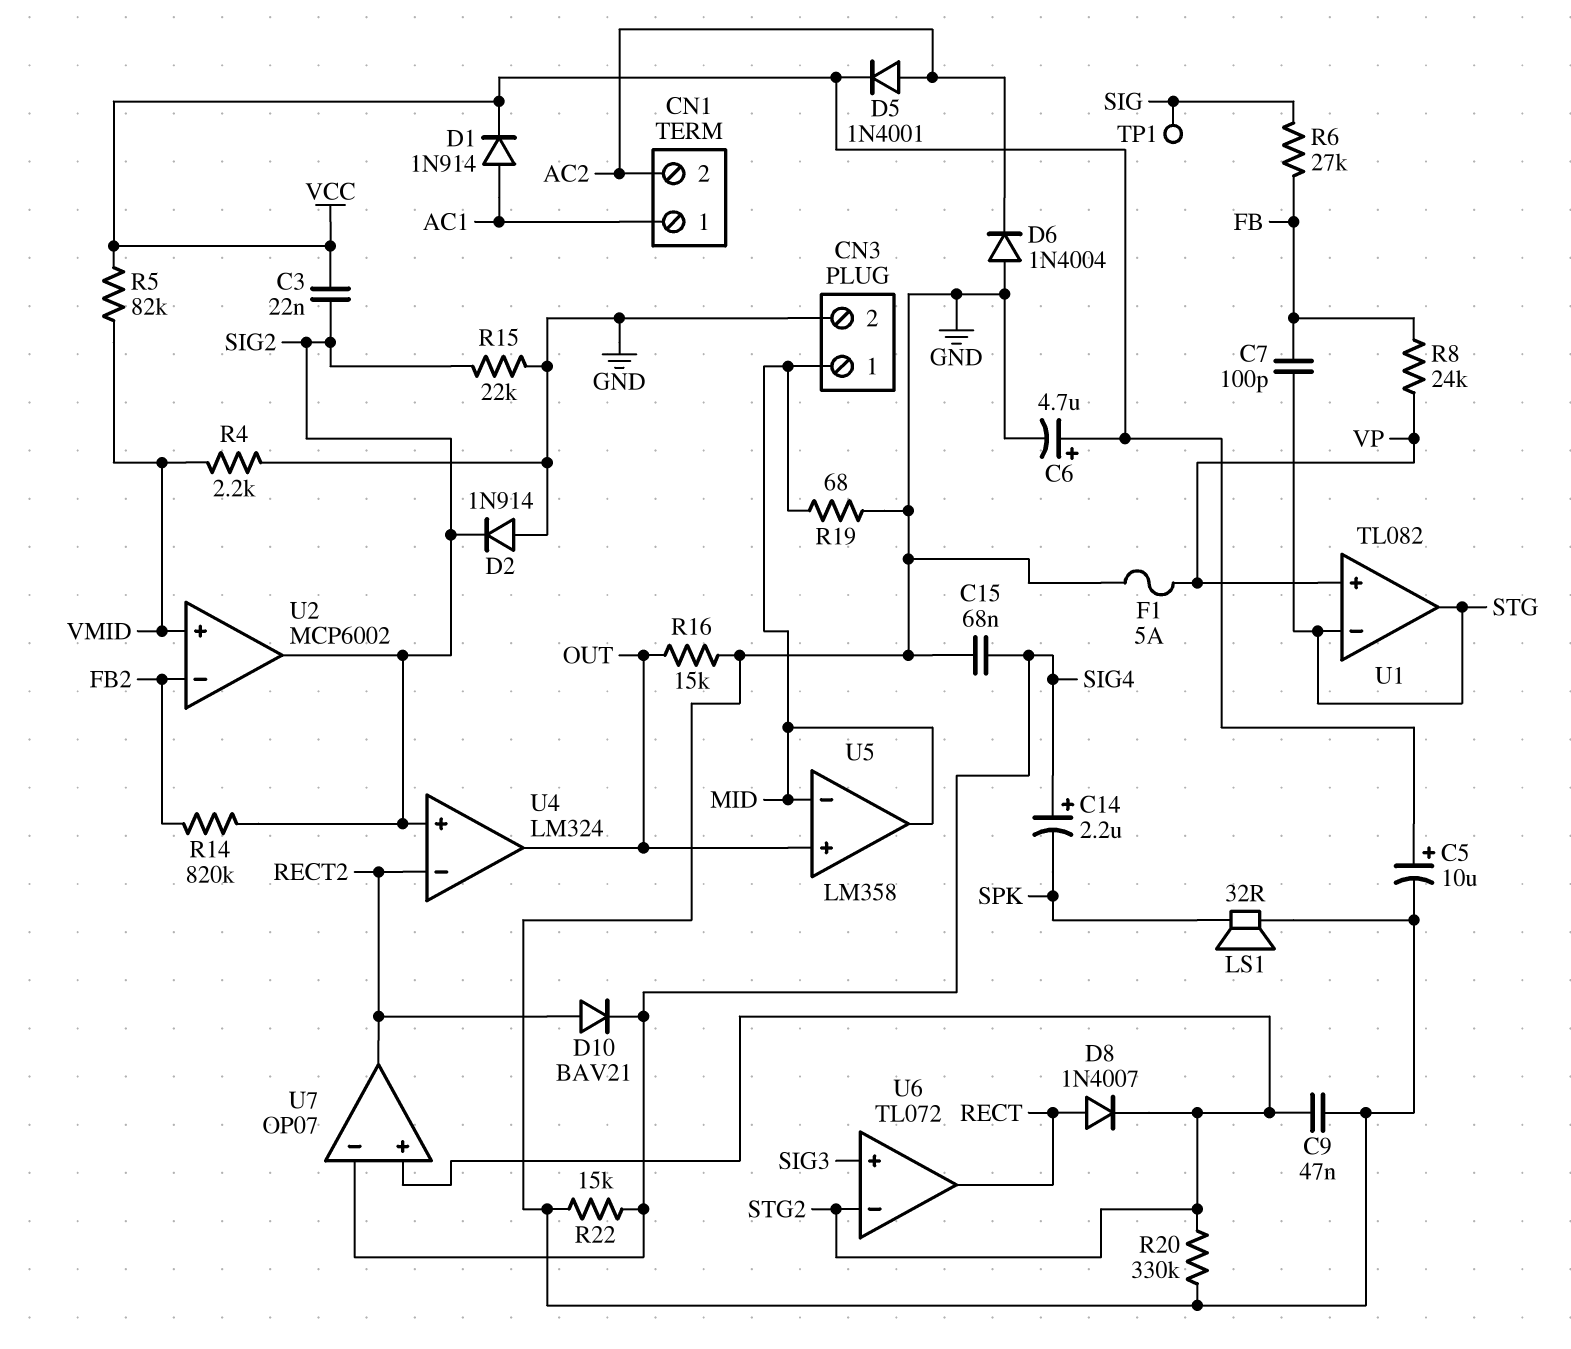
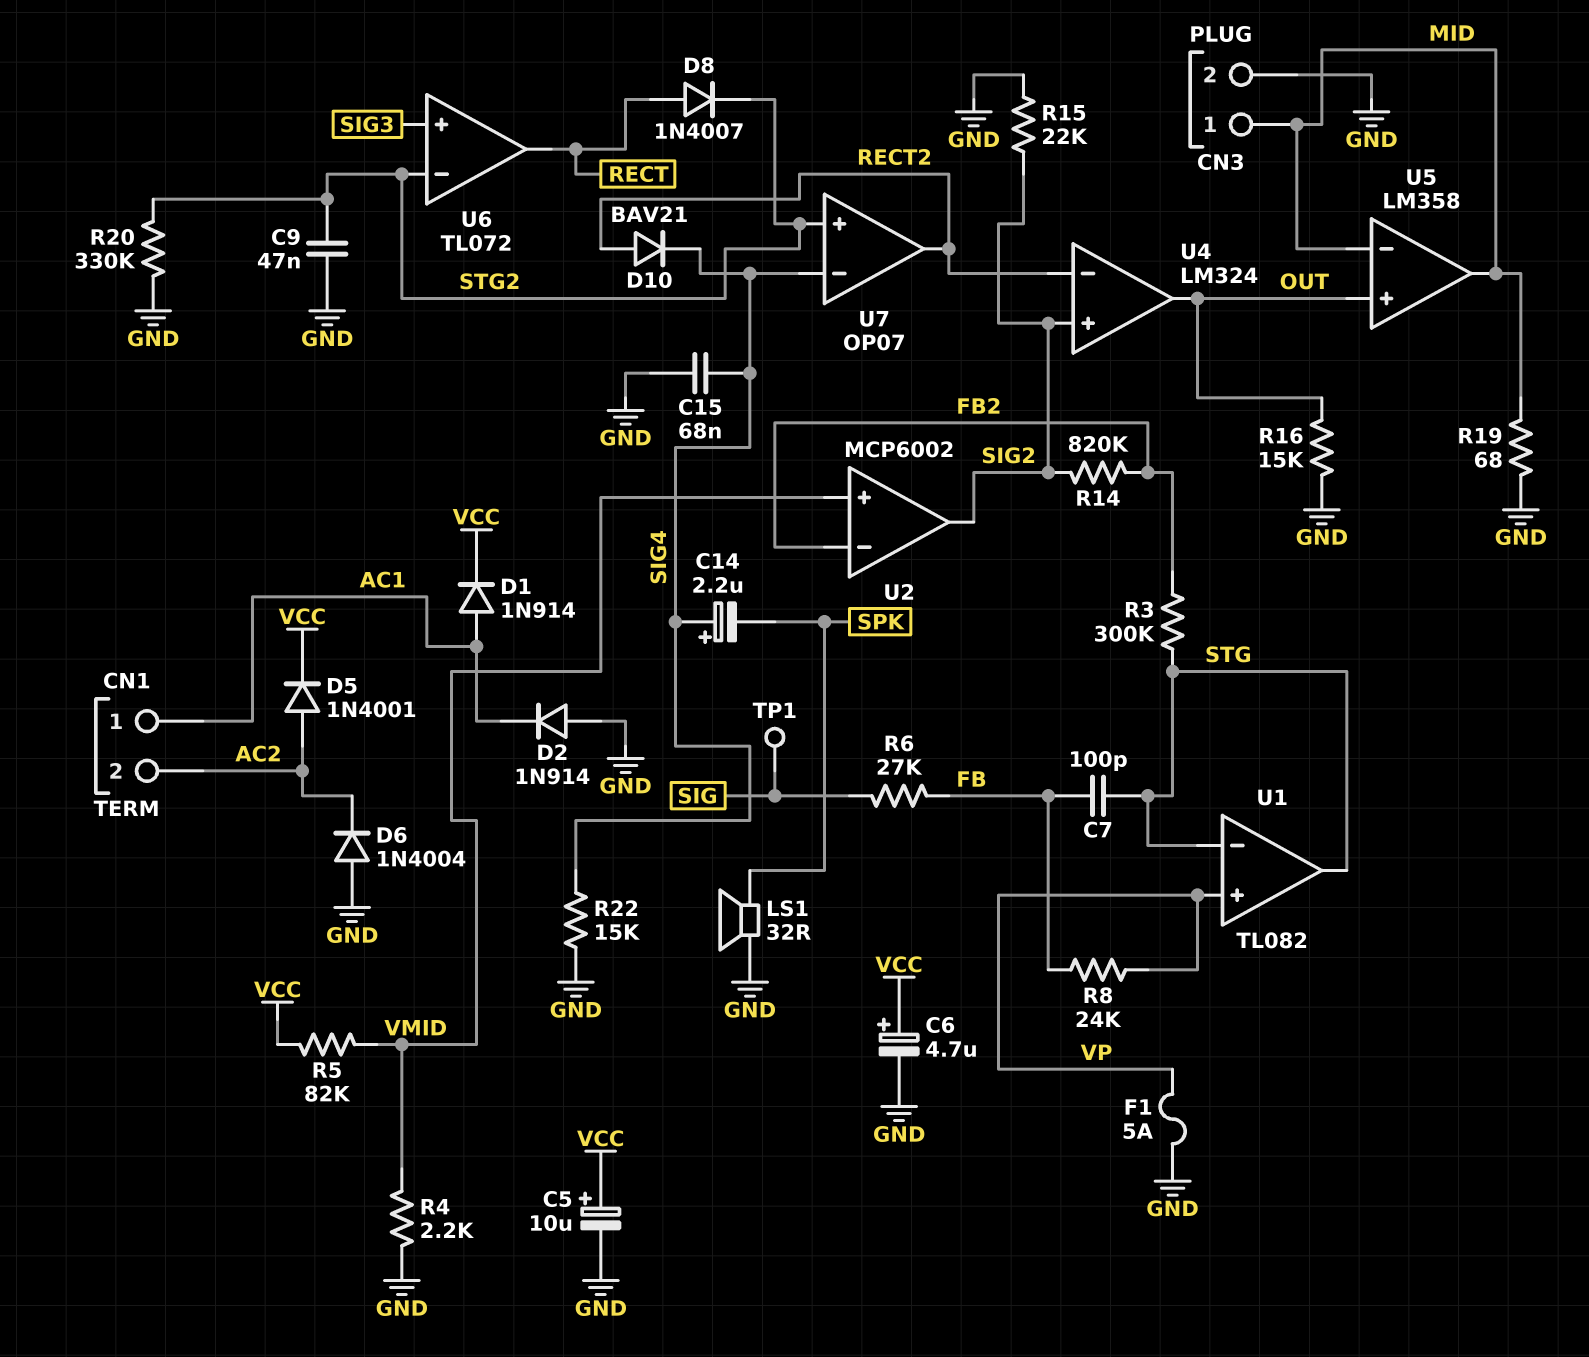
C3: 22nF (SIG2, VCC) -> none
D2: diode 1N914 (A GND, K SIG2) -> diode 1N914 (A GND, K AC1)
R3: none -> 300k (FB2, STG)

